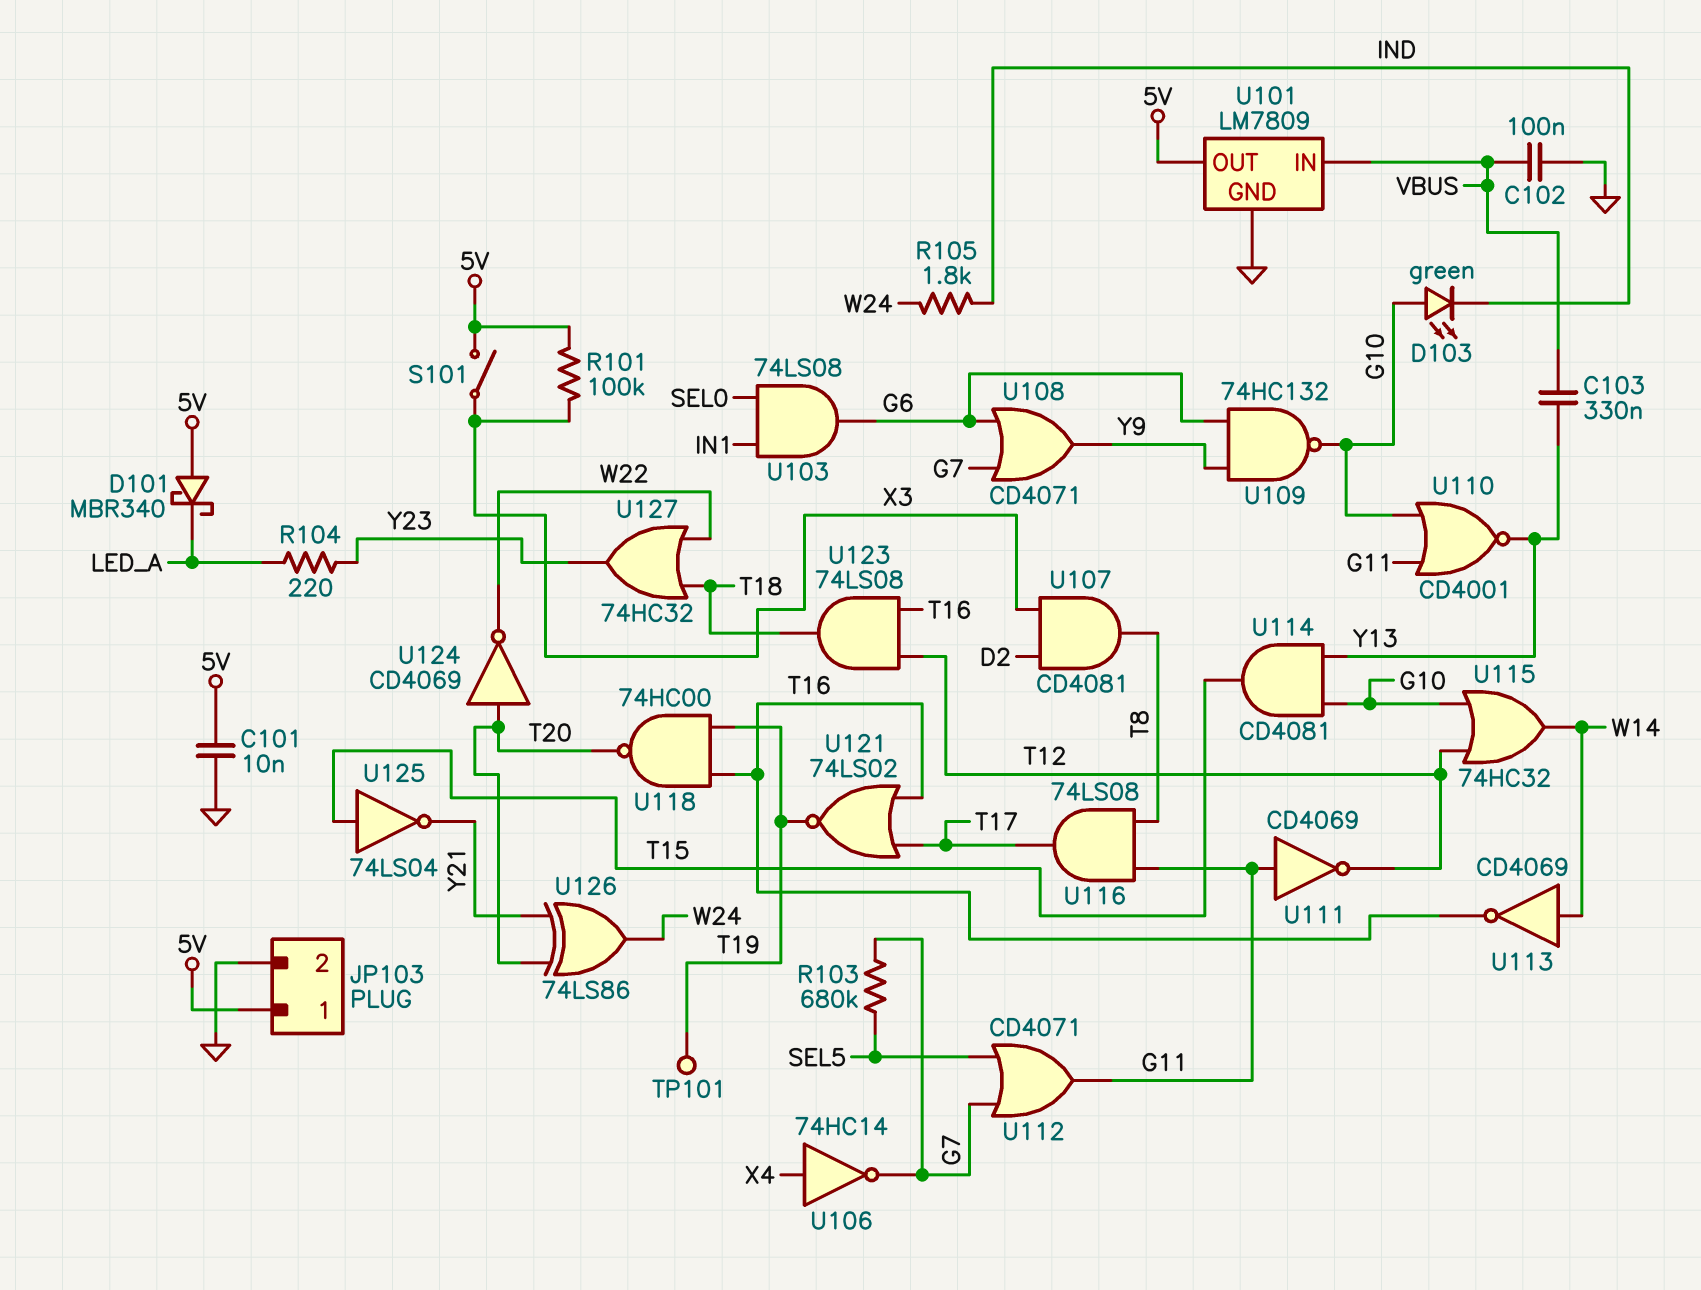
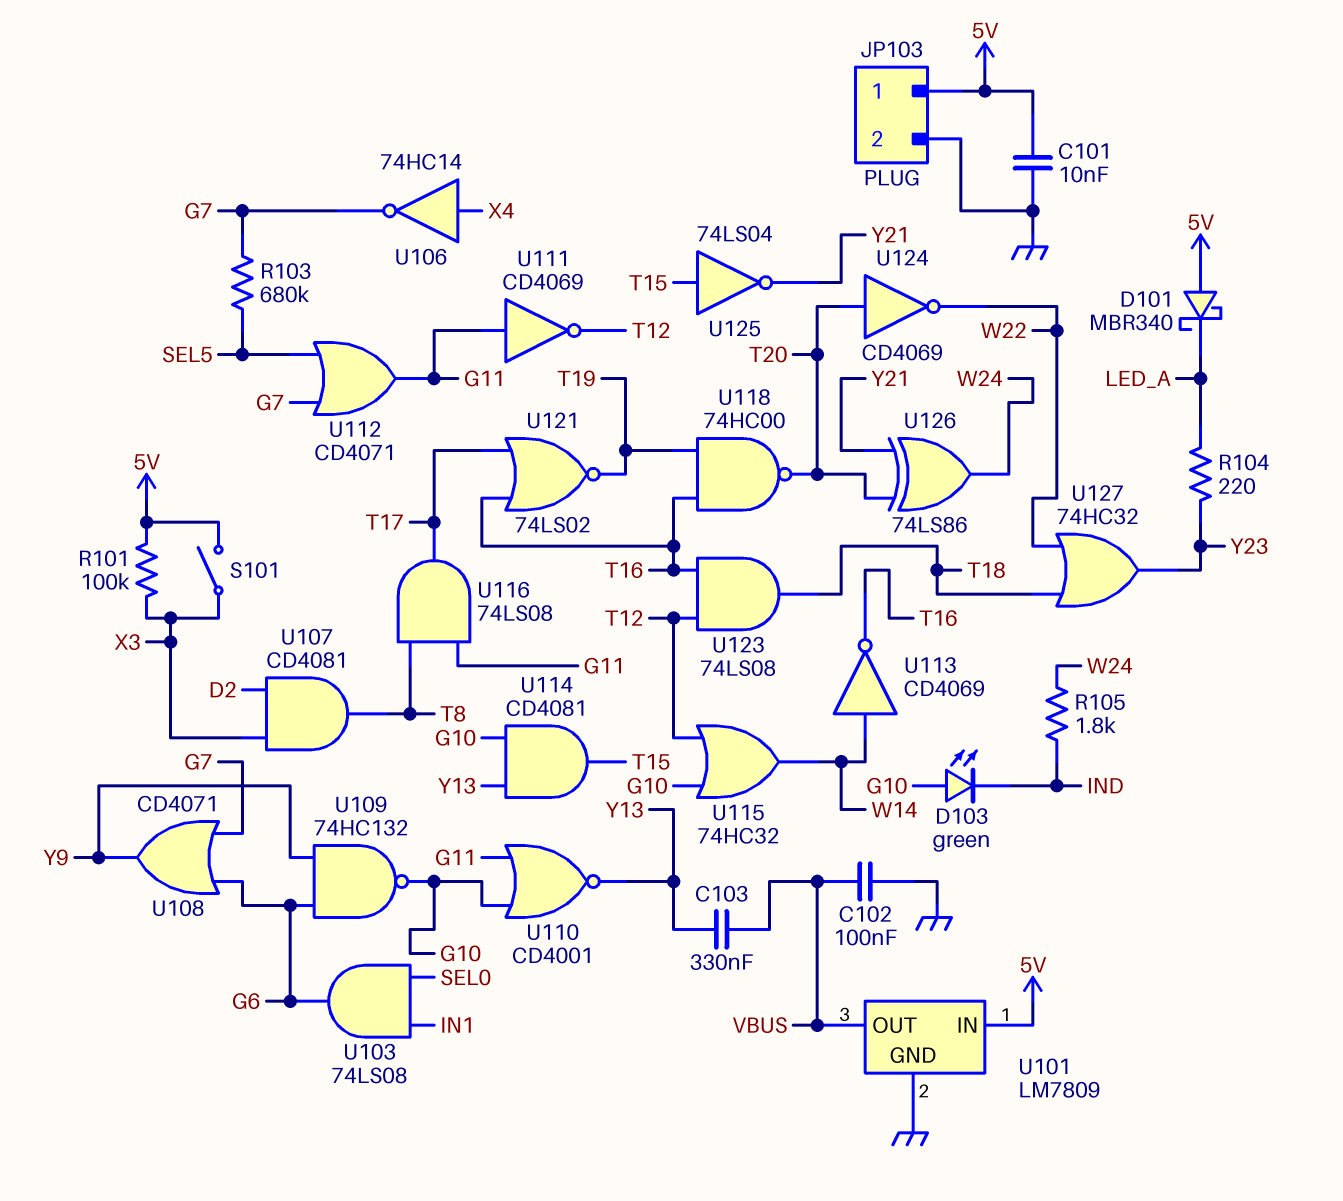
TP101: test point (T19) -> none
U101 pin IN: VBUS -> 5V
U101 pin OUT: 5V -> VBUS

